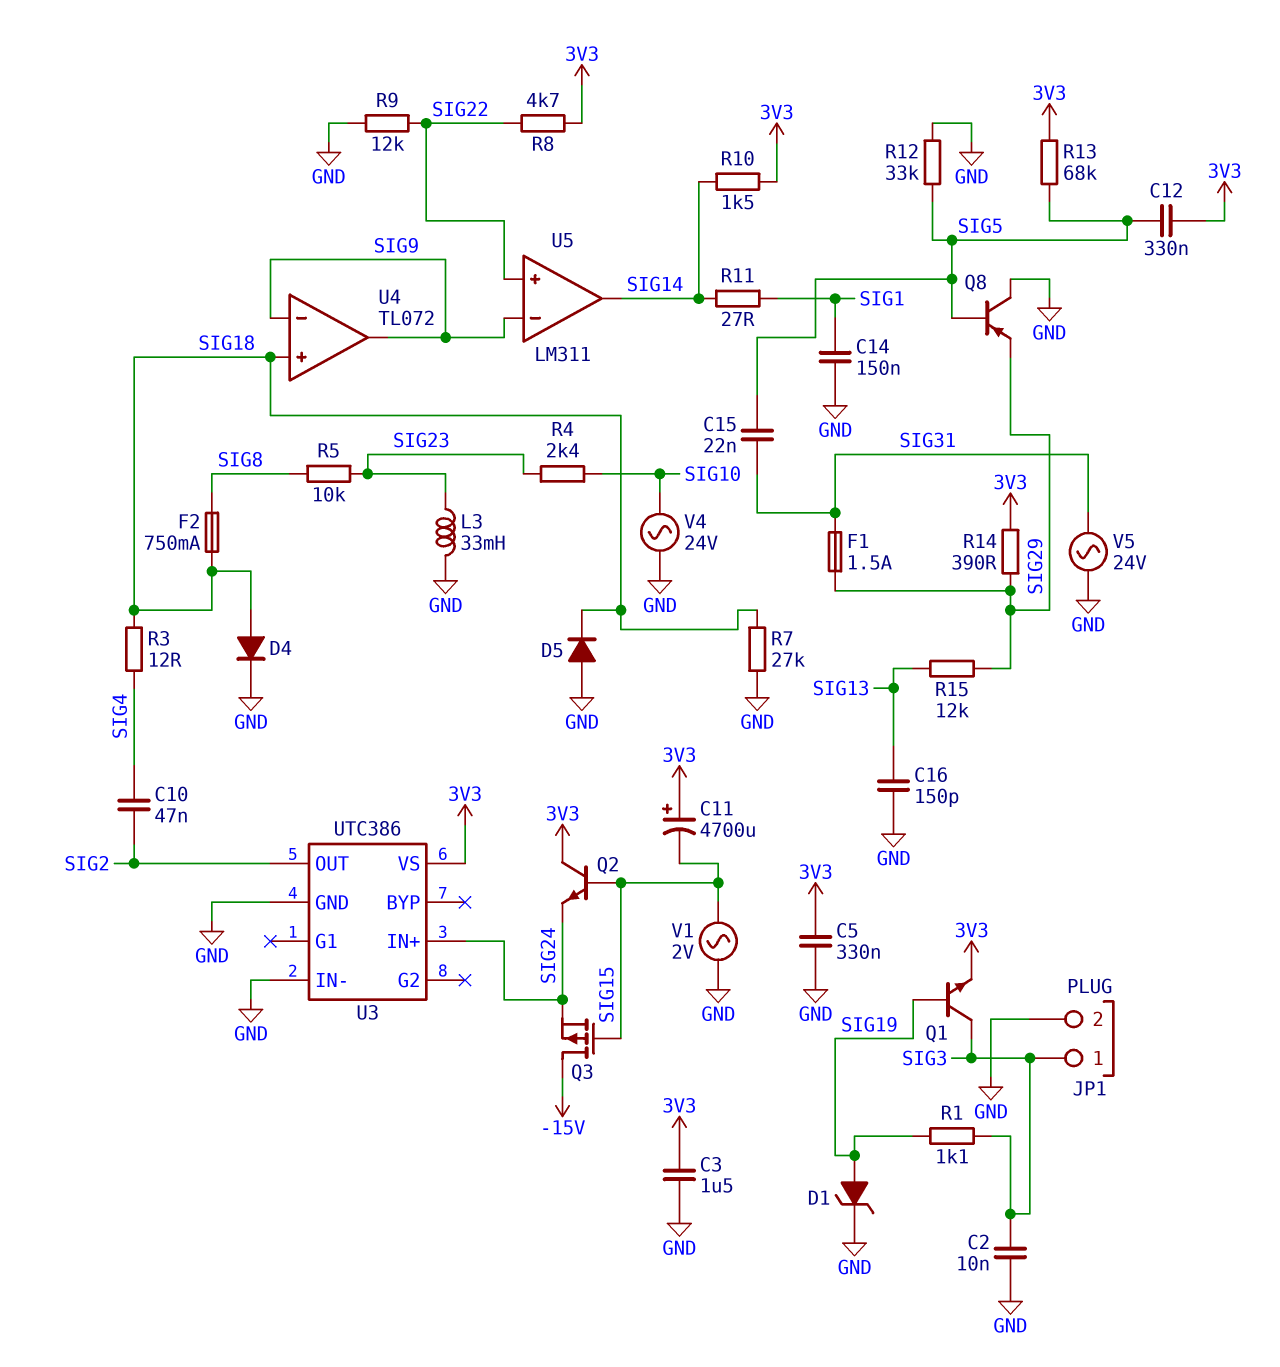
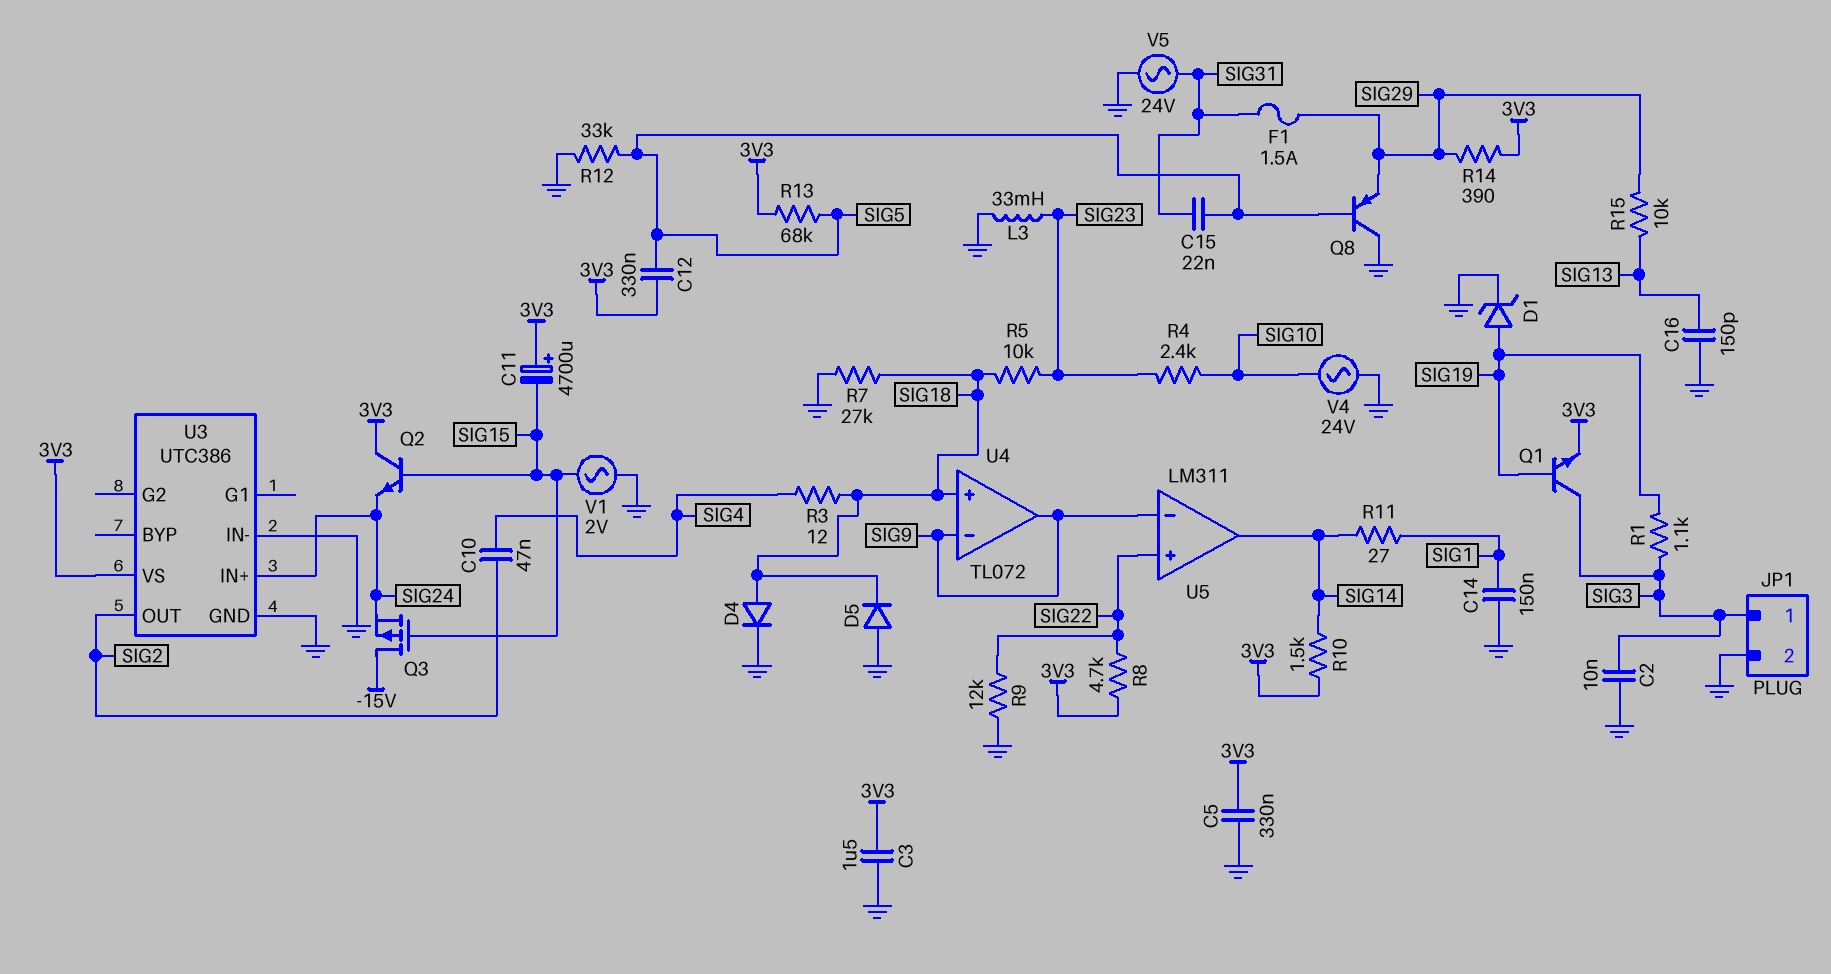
F2: 750mA (SIG8, SIG18) -> none
R5: 10k (SIG8, SIG23) -> 10k (SIG18, SIG23)
R15: 12k (SIG13, SIG29) -> 10k (SIG13, SIG29)

